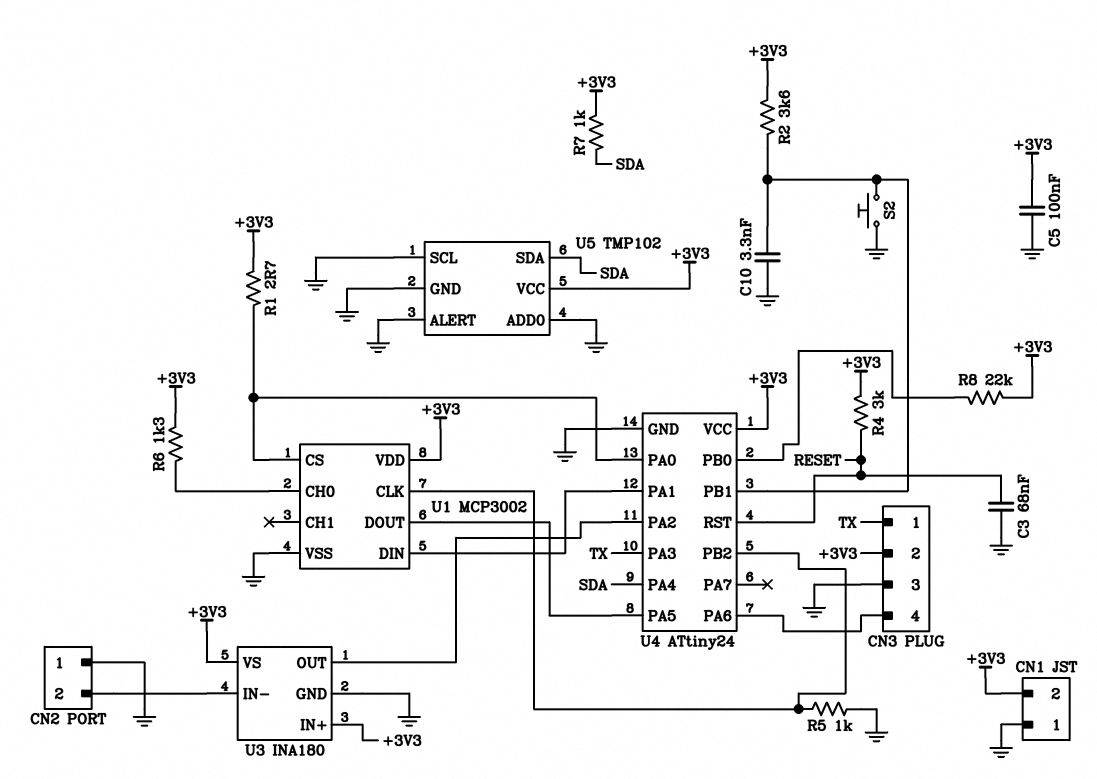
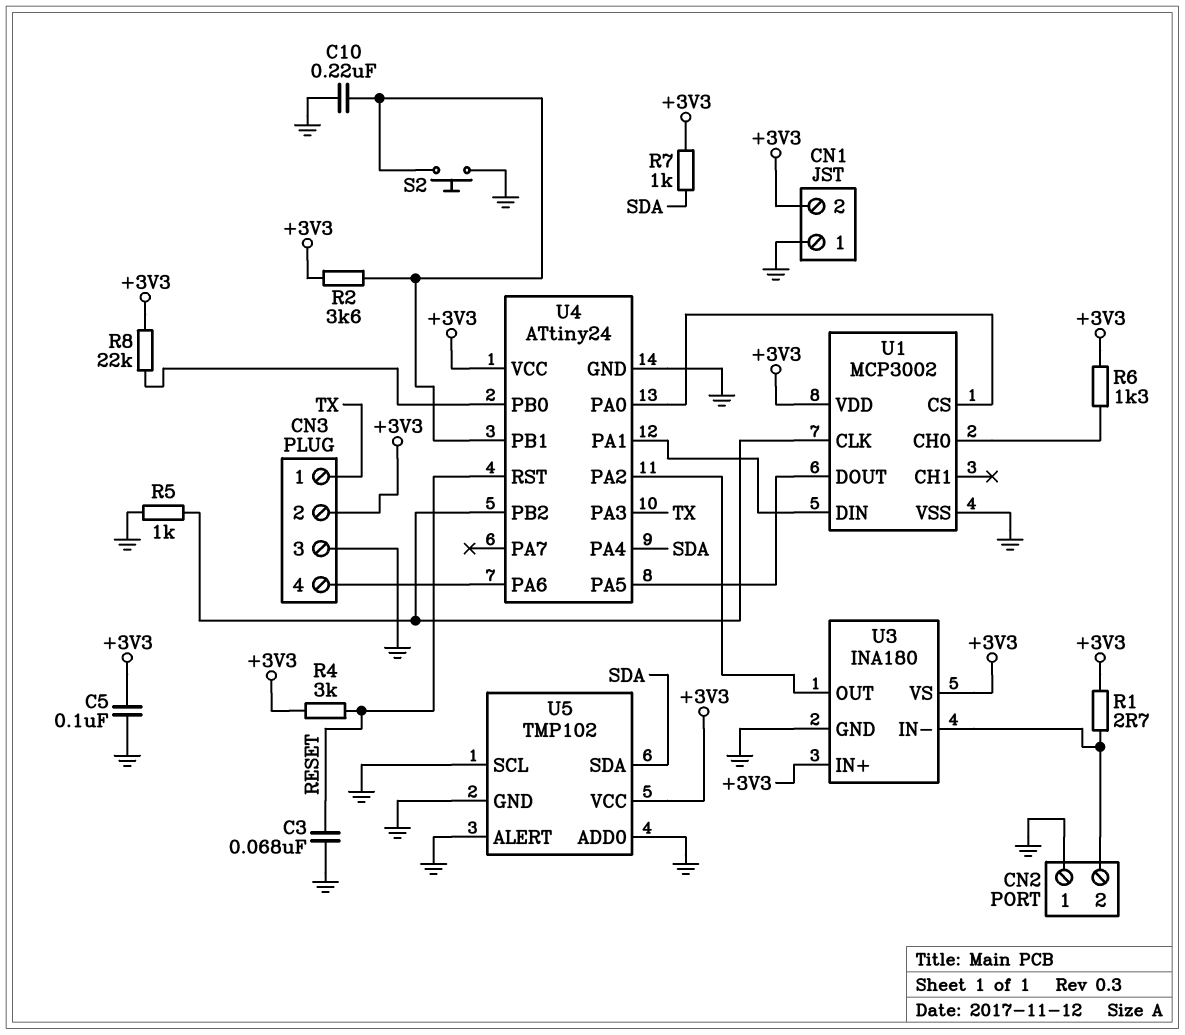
C10: 3.3nF (GND, U4/PB1) -> 220nF (GND, U4/PB1)
R1: 2.7 (+3V3, U1/CS) -> 2.7 (+3V3, CN2/2)

